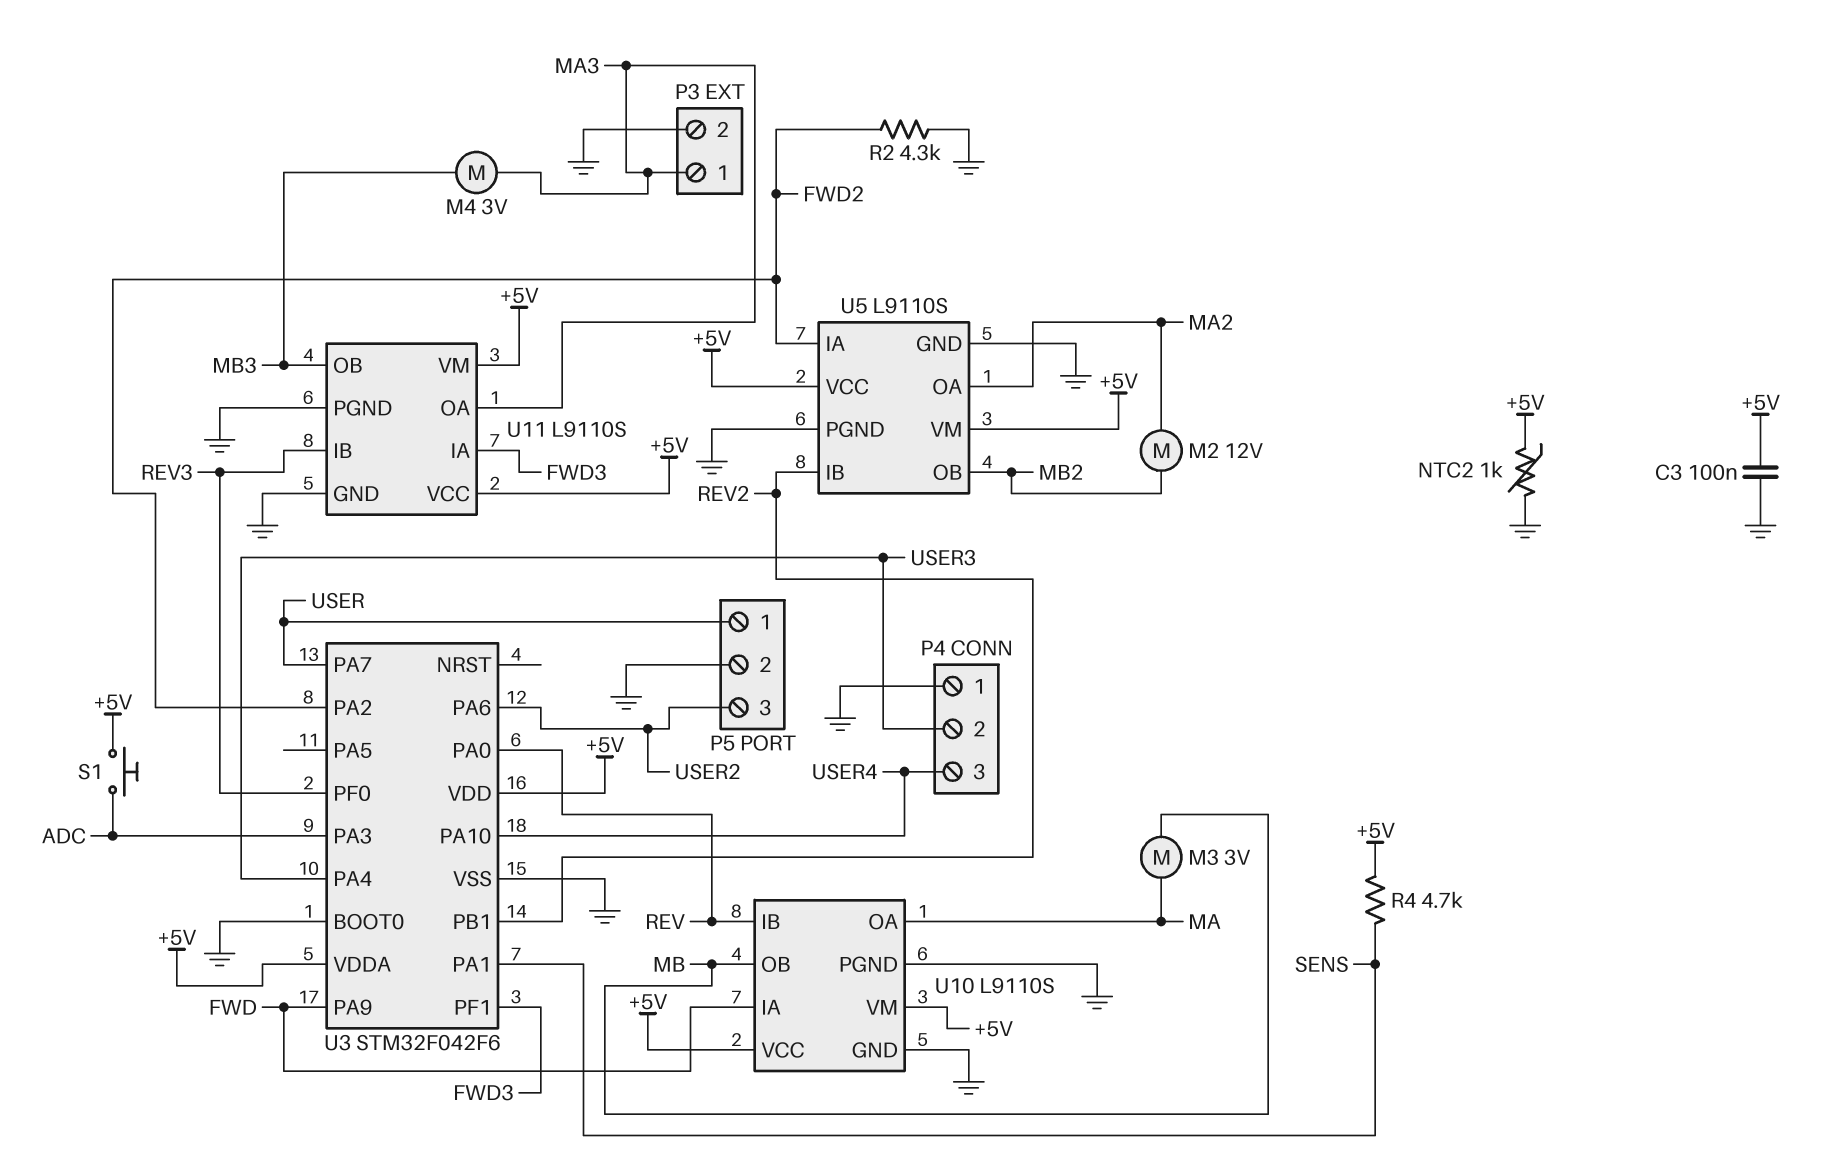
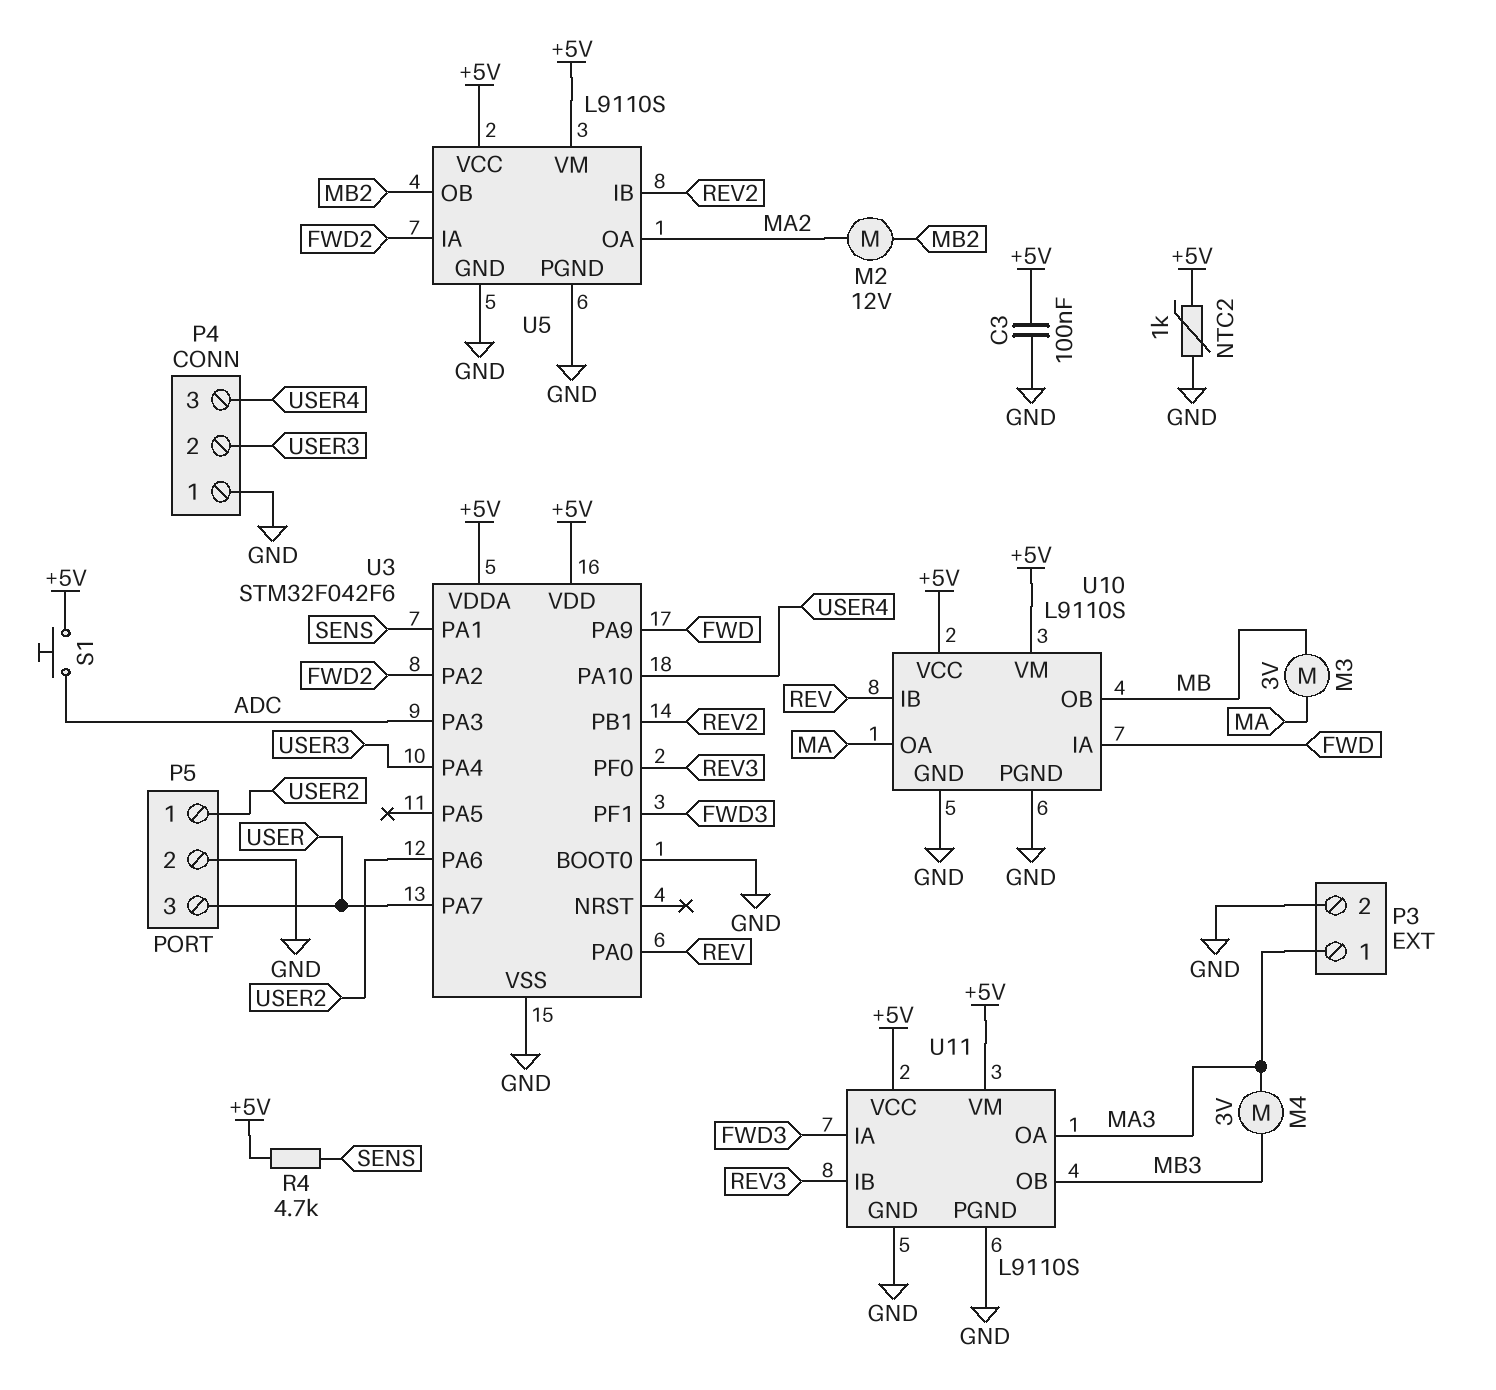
P5 pin 1: USER -> USER2
P5 pin 3: USER2 -> USER
R2: 4.3k (FWD2, GND) -> none

